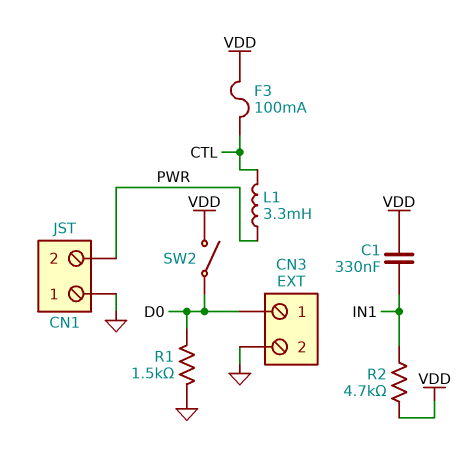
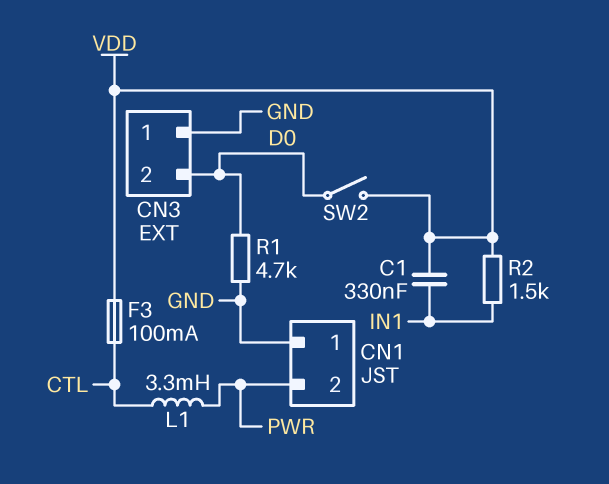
CN3 pin 1: D0 -> GND
CN3 pin 2: GND -> D0
R1: 1.5k (D0, GND) -> 4.7k (D0, GND)
R2: 4.7k (IN1, VDD) -> 1.5k (IN1, VDD)

